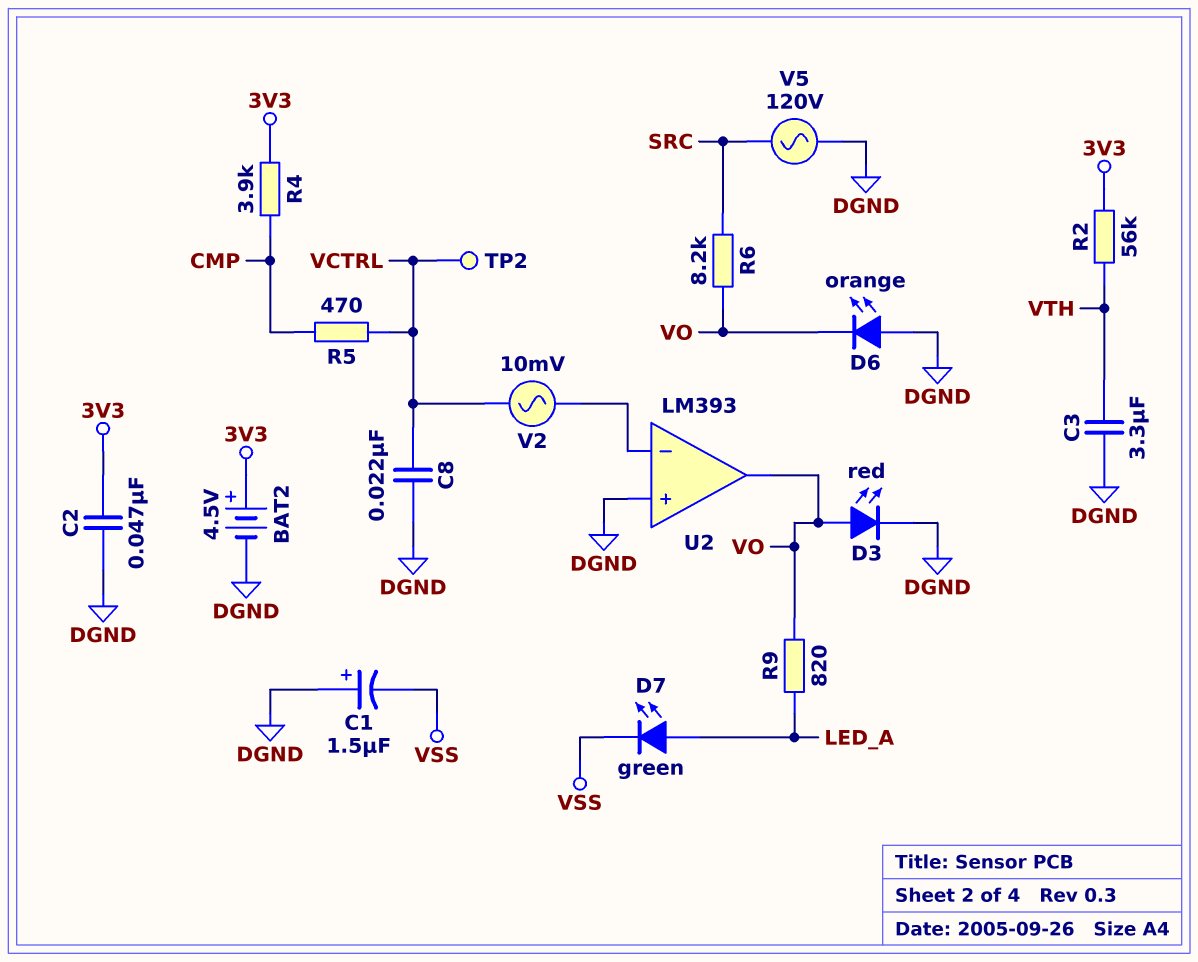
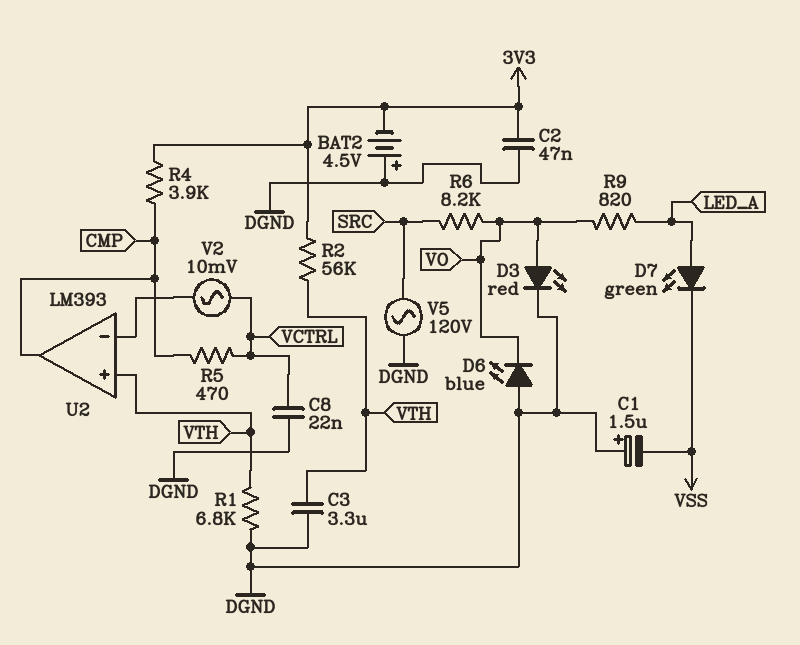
BAT2: 4.5V (plus 3V3, minus DGND) -> 4.5V (plus DGND, minus 3V3)
D6: LED orange (A DGND, K VO) -> LED blue (A DGND, K VO)
R1: none -> 6.8k (DGND, VTH)
TP2: test point (VCTRL) -> none
U2 pin in+: DGND -> VTH
U2 pin out: VO -> CMP

